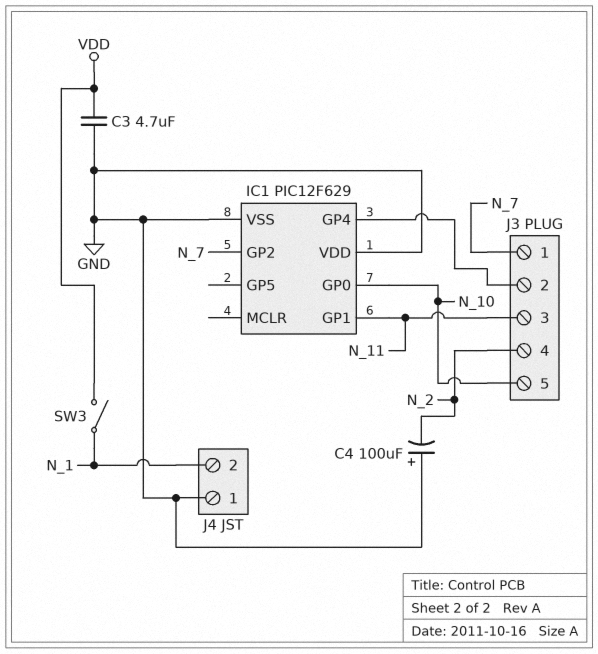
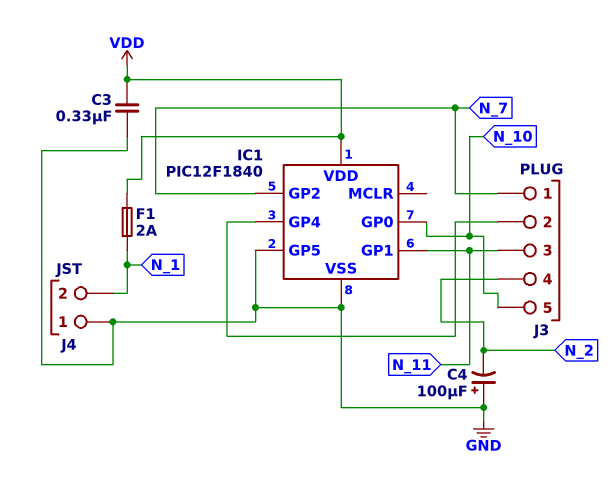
C3: 4.7uF (GND, VDD) -> 330nF (GND, VDD)
F1: none -> 2A (N_1, VDD)
IC1: PIC12F629 -> PIC12F1840
IC1 pin GP5: none -> GND
IC1 pin VDD: GND -> VDD
SW3: switch (N_1, VDD) -> none

